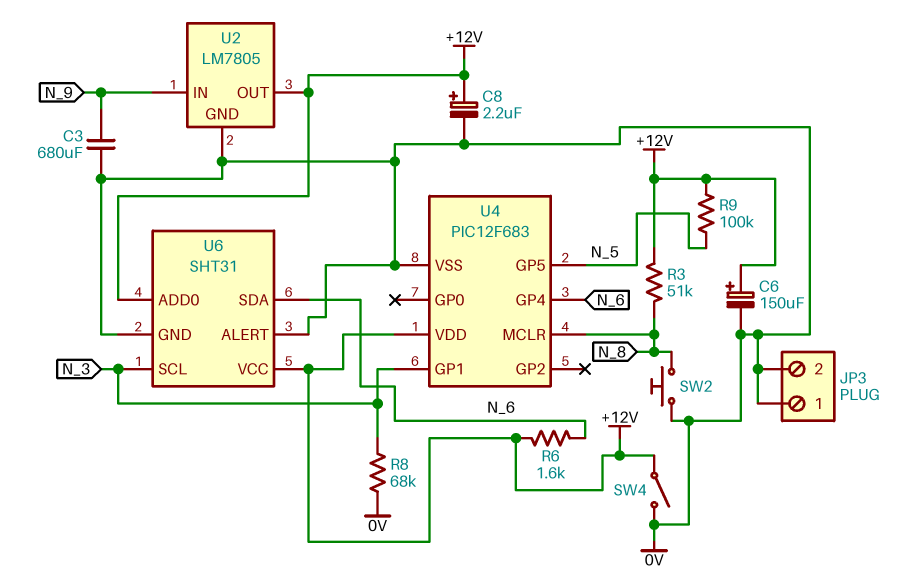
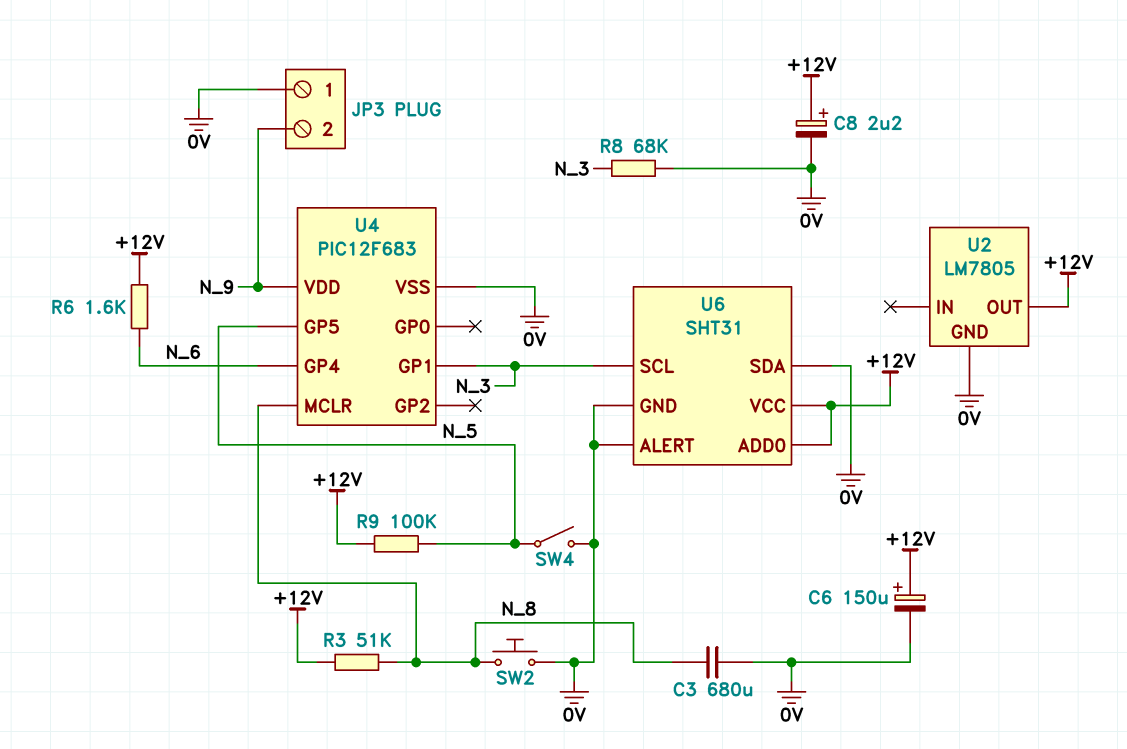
C3: 680uF (0V, N_9) -> 680uF (0V, N_8)
JP3 pin 2: 0V -> N_9
SW4: switch (+12V, 0V) -> switch (0V, N_5)
U2 pin IN: N_9 -> none
U4 pin VDD: +12V -> N_9
U6 pin SDA: N_6 -> 0V

